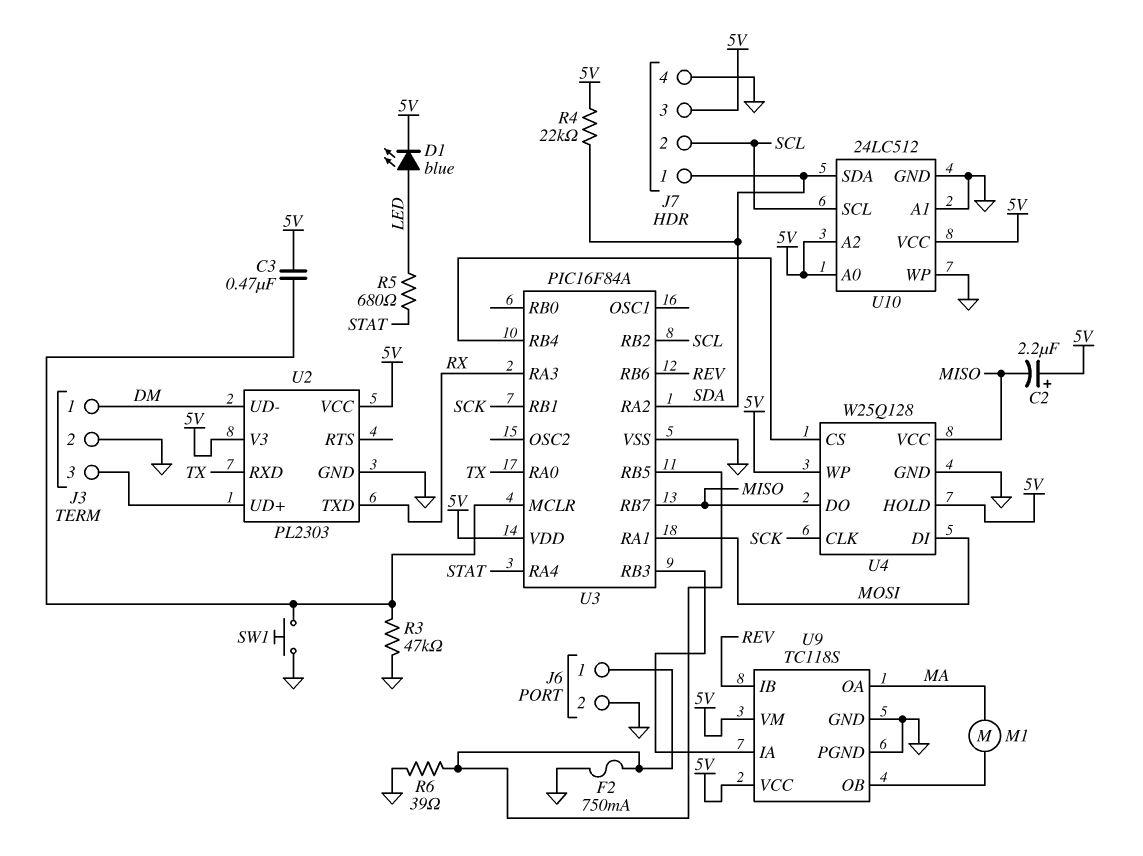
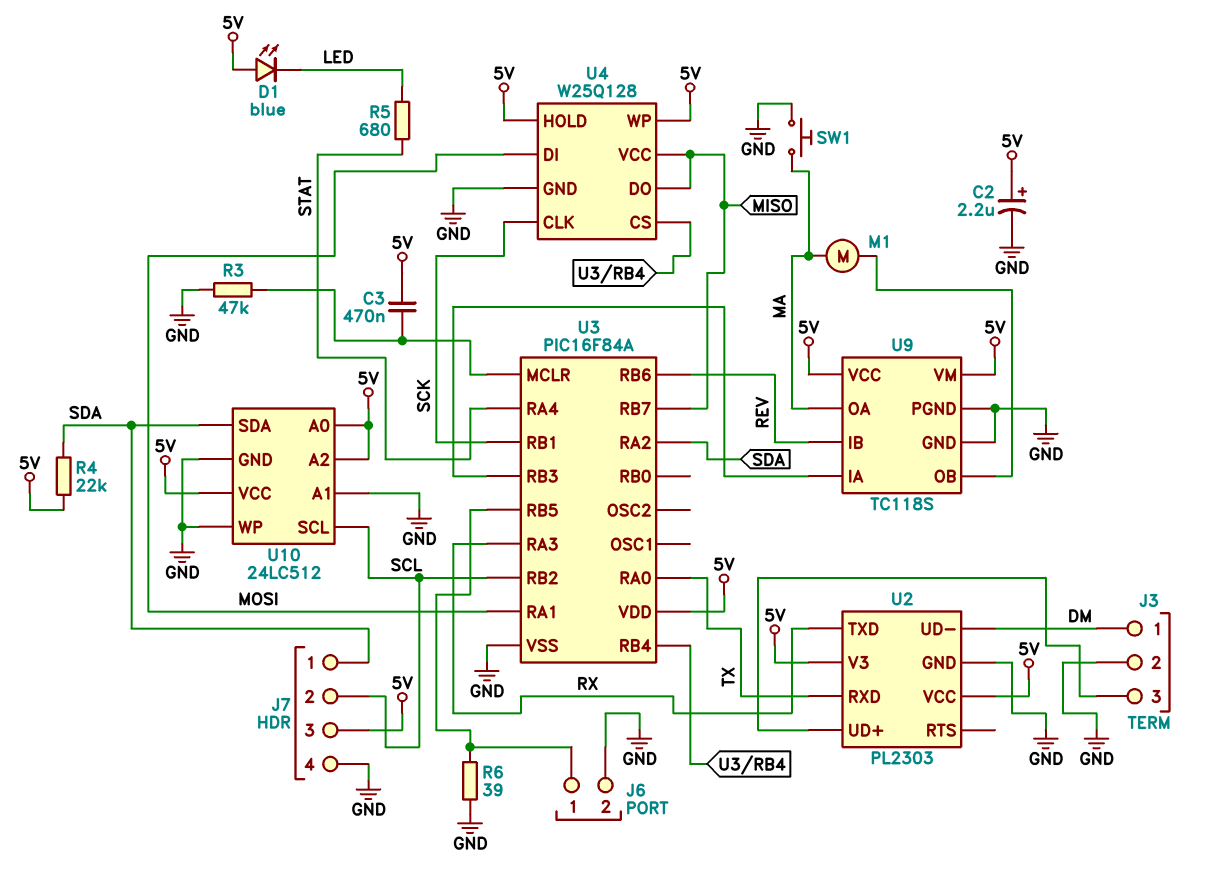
C2: 2.2uF (plus 5V, minus MISO) -> 2.2uF (plus 5V, minus GND)
D1: LED blue (A LED, K 5V) -> LED blue (A 5V, K LED)
F2: 750mA (GND, J6/1) -> none
SW1: button (GND, U3/MCLR) -> button (GND, MA)

